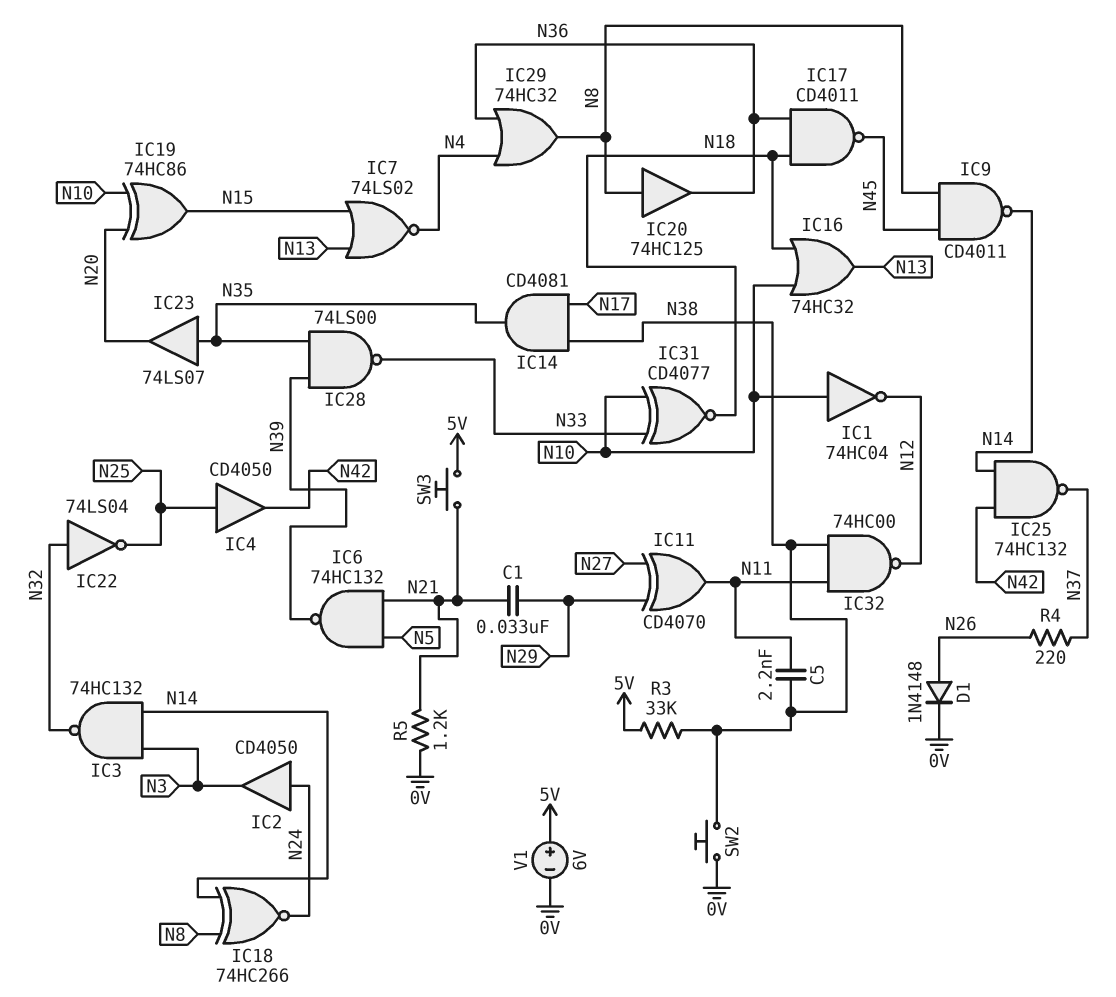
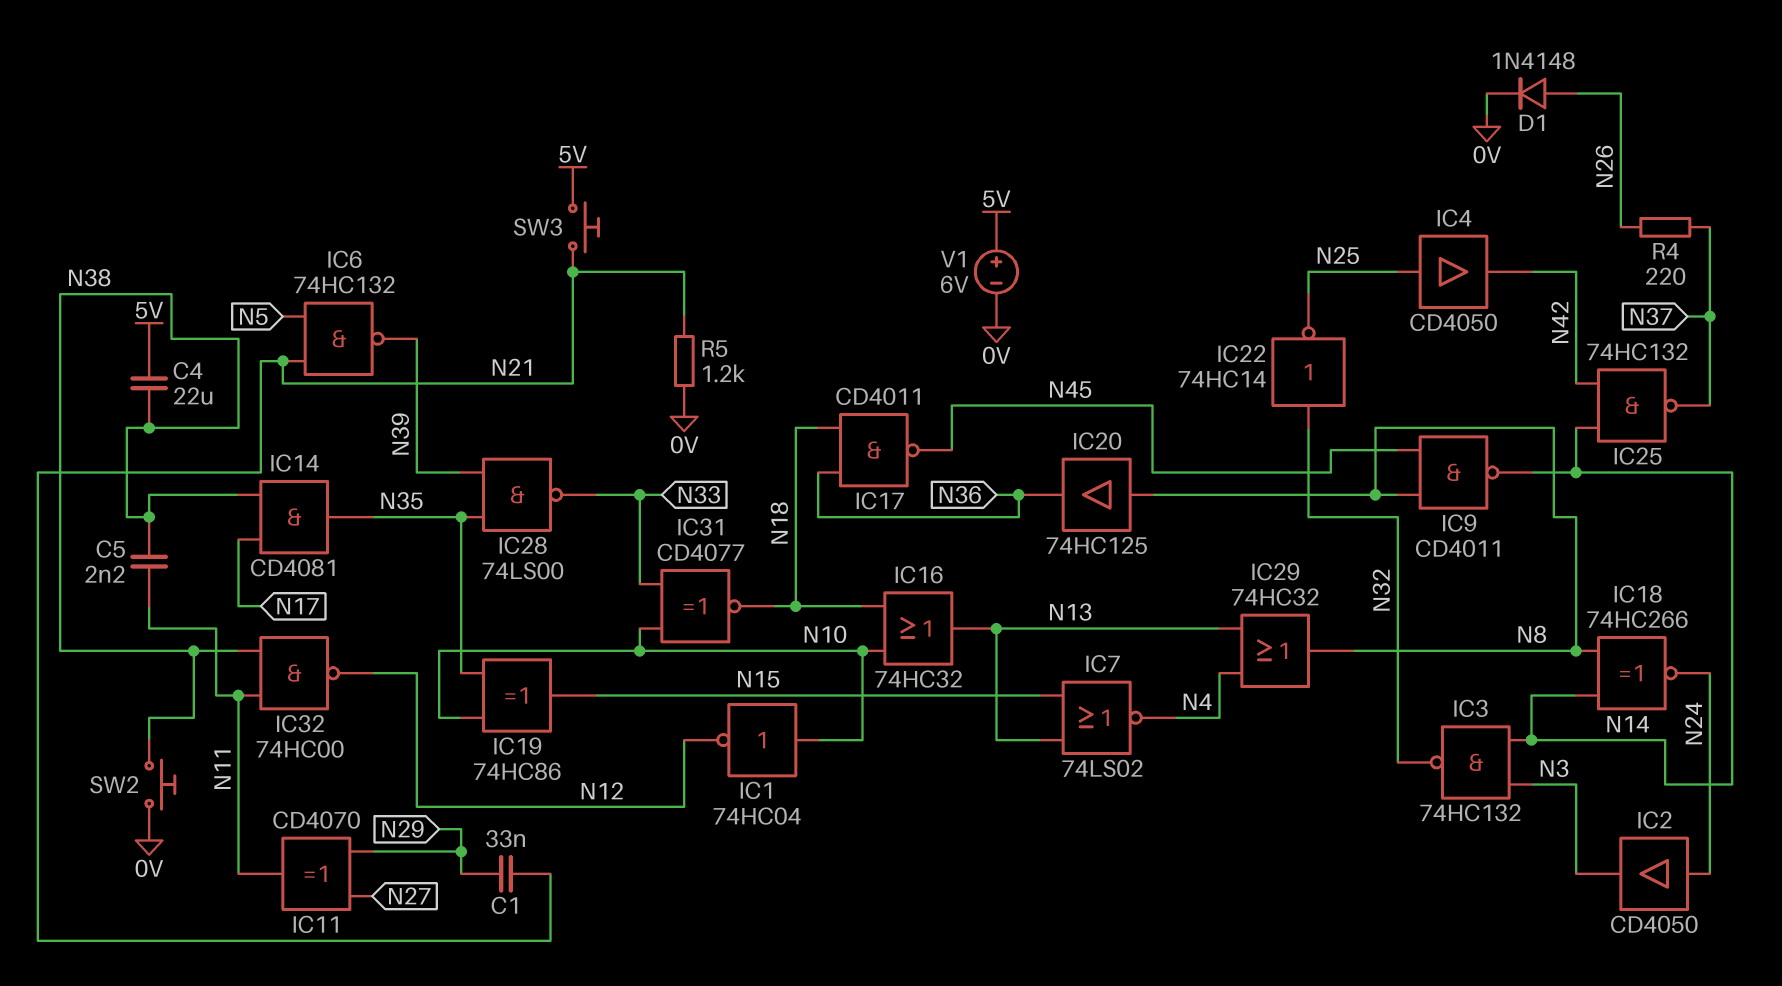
C4: none -> 22uF (5V, N38)
IC19: XOR 74HC86 (in N10, in N20, out N15) -> XOR 74HC86 (in N10, in N35, out N15)
IC22: NOT 74LS04 (in N32, out N25) -> NOT 74HC14 (in N32, out N25)
IC23: buffer 74LS07 (in N35, out N20) -> none
IC29: OR 74HC32 (in N4, in N36, out N8) -> OR 74HC32 (in N4, in N13, out N8)
R3: 33k (5V, N38) -> none

